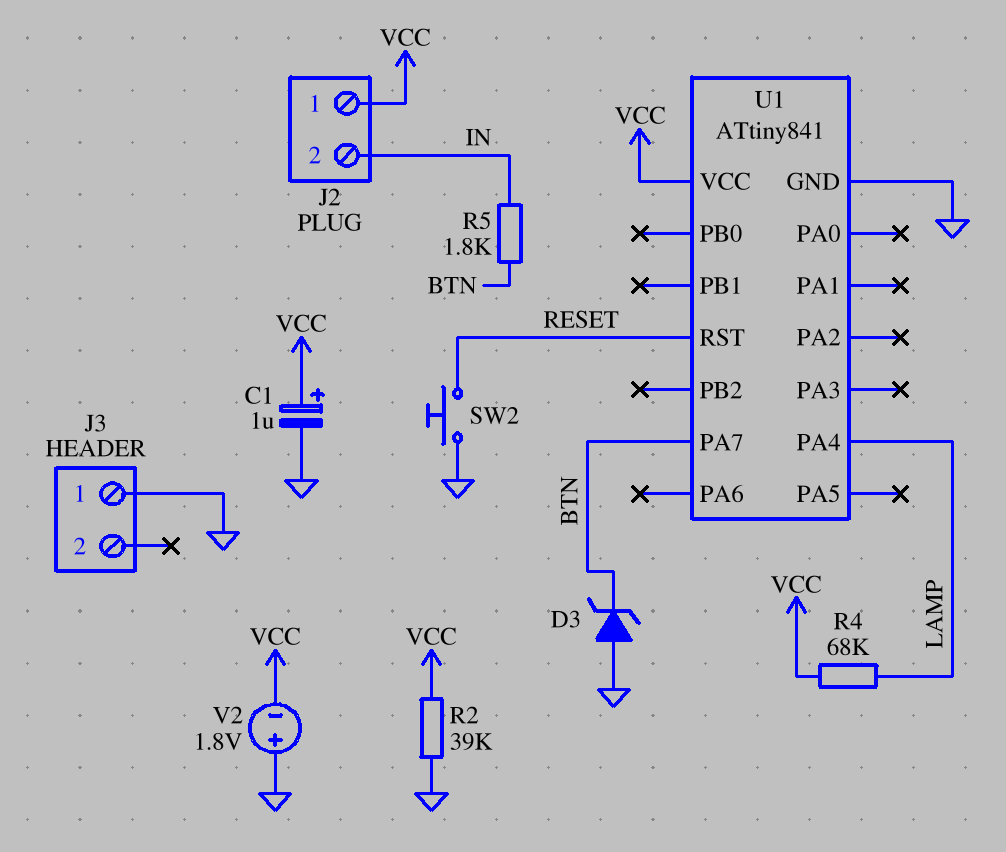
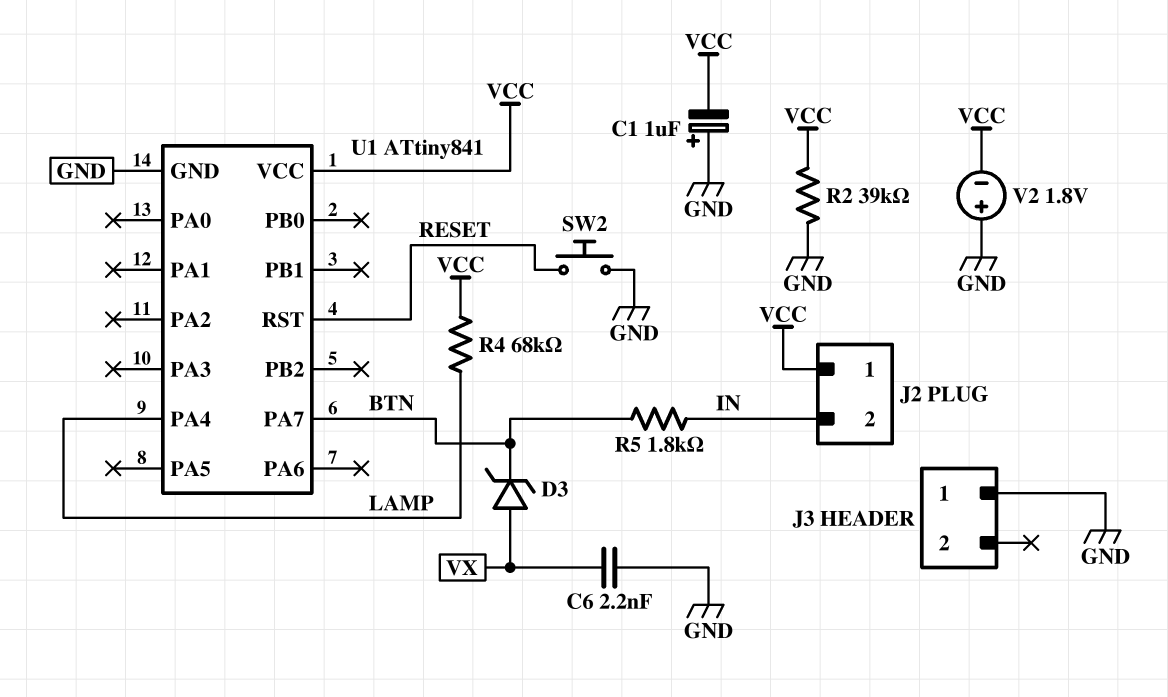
C1: 1uF (plus VCC, minus GND) -> 1uF (plus GND, minus VCC)
C6: none -> 2.2nF (GND, VX)
D3: zener (A GND, K BTN) -> zener (A VX, K BTN)

